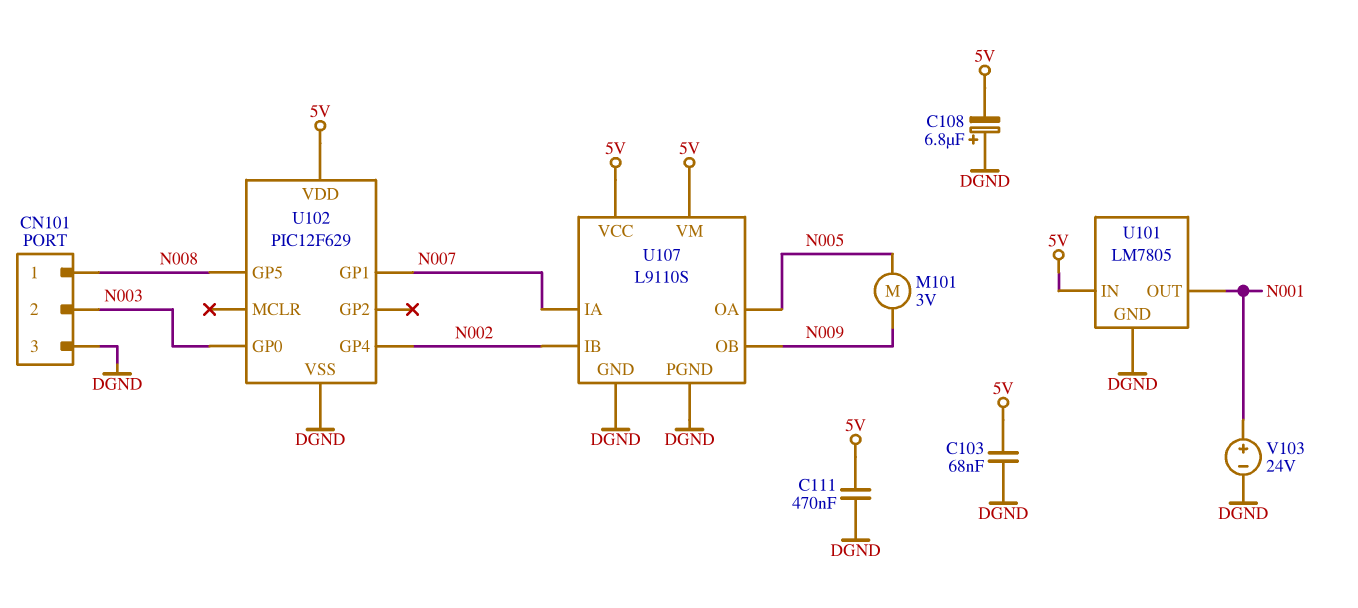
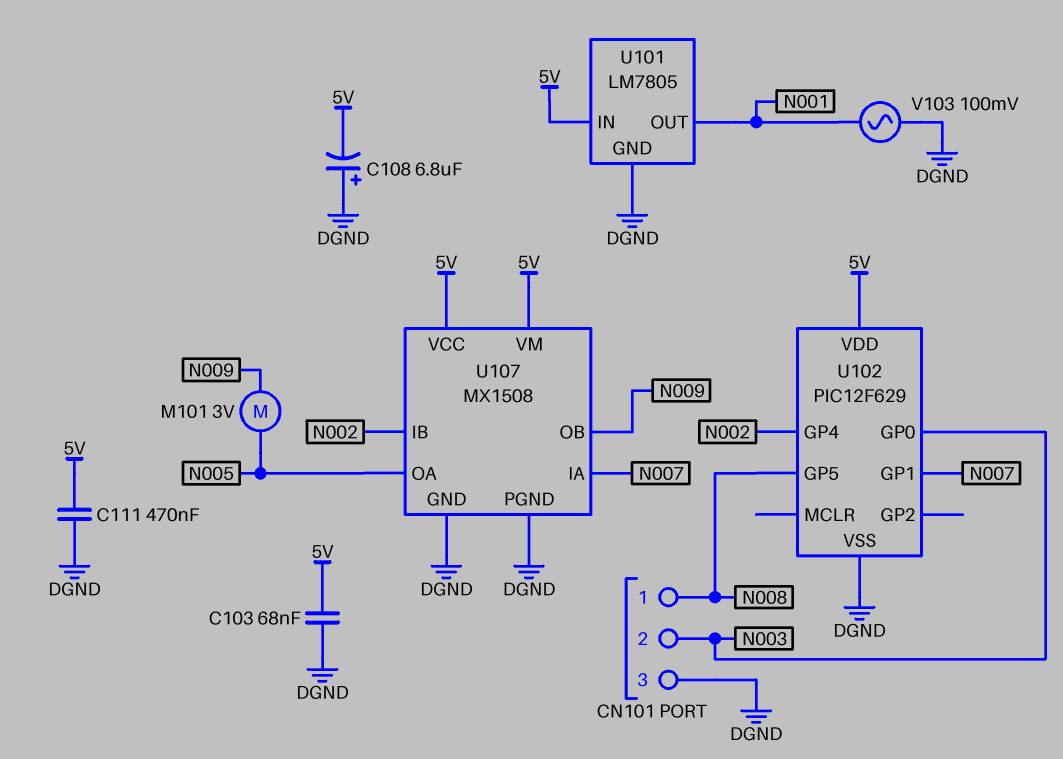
U107: L9110S -> MX1508
V103: 24V (plus N001, minus DGND) -> AC 100mV (DGND, N001)

